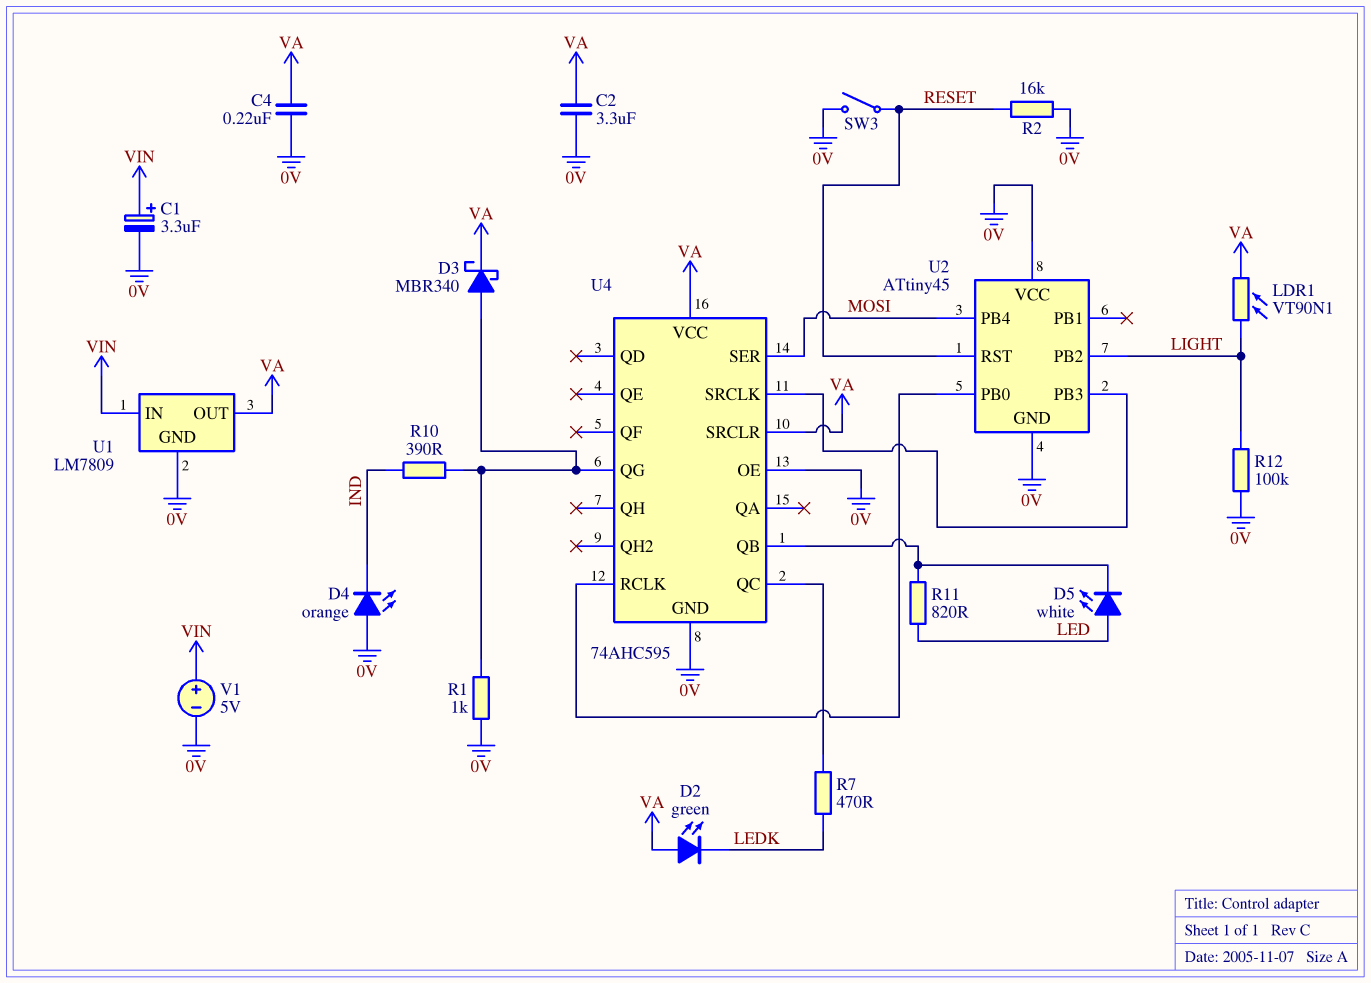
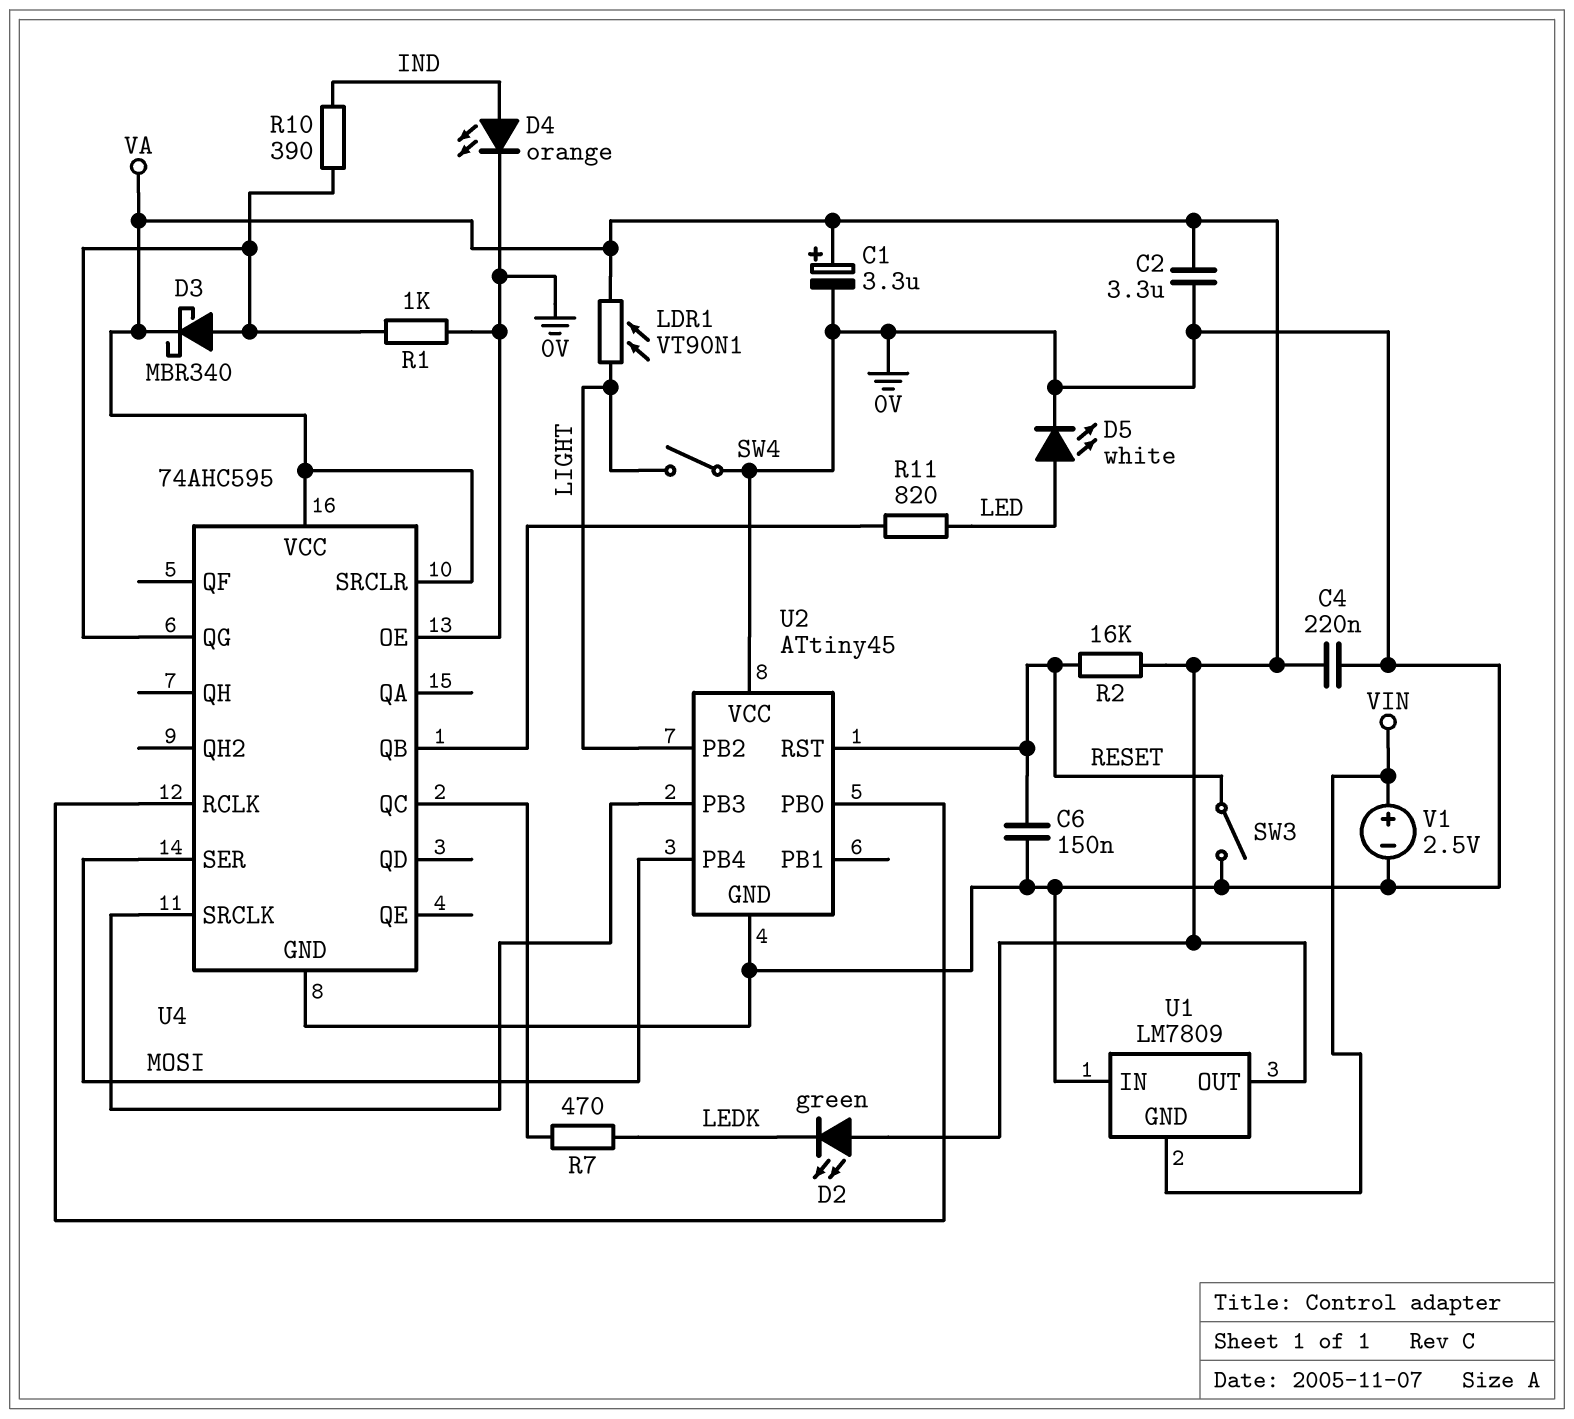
C1: 3.3uF (plus VIN, minus 0V) -> 3.3uF (plus VA, minus 0V)
C6: none -> 150nF (0V, RESET)
D4: LED orange (A 0V, K IND) -> LED orange (A IND, K 0V)
D5: LED white (A LED, K U4/QB) -> LED white (A LED, K 0V)
R2: 16k (0V, RESET) -> 16k (RESET, VA)
R12: 100k (0V, LIGHT) -> none
SW4: none -> switch (0V, LIGHT)
U1 pin GND: 0V -> VIN
U1 pin IN: VIN -> 0V
V1: 5V (plus VIN, minus 0V) -> 2.5V (plus VIN, minus 0V)

